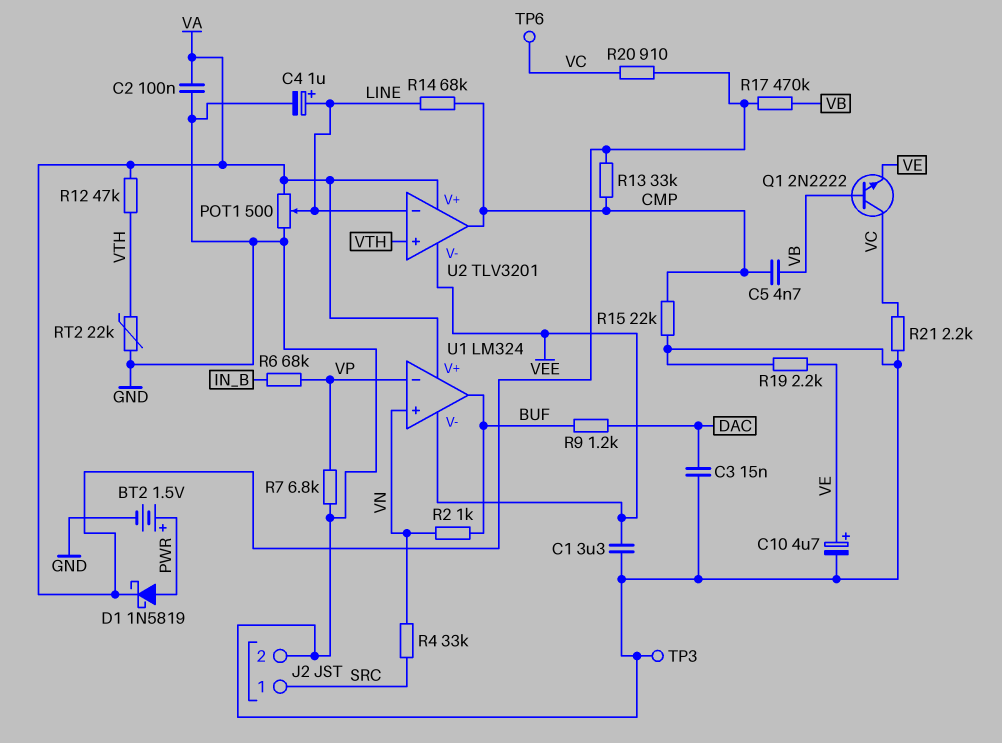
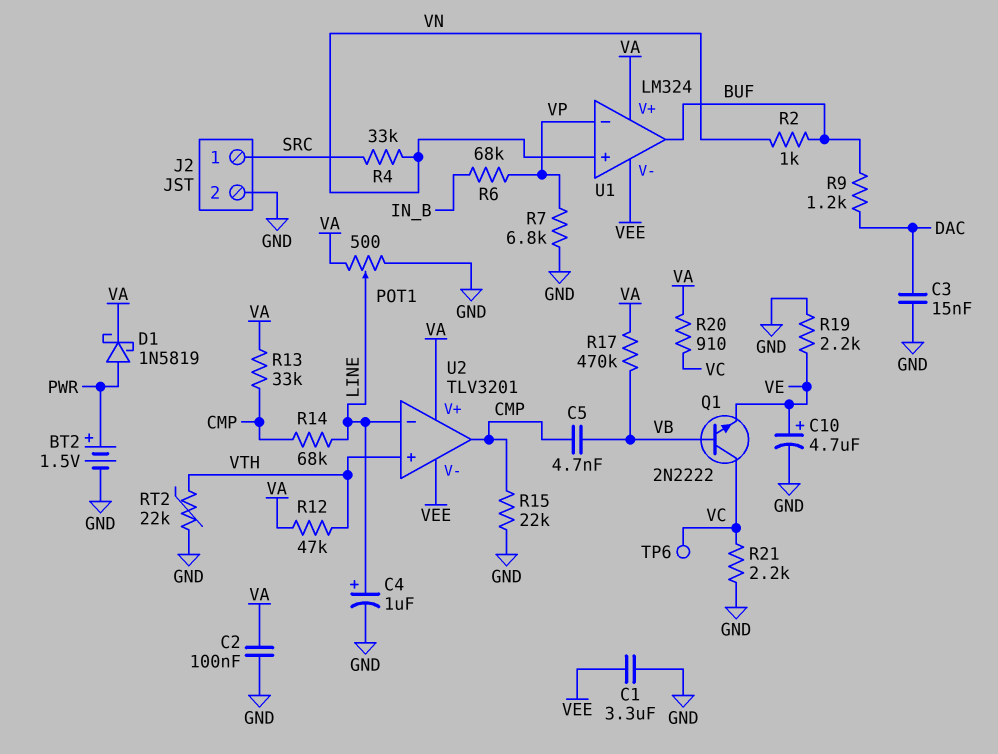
TP3: test point (GND) -> none

